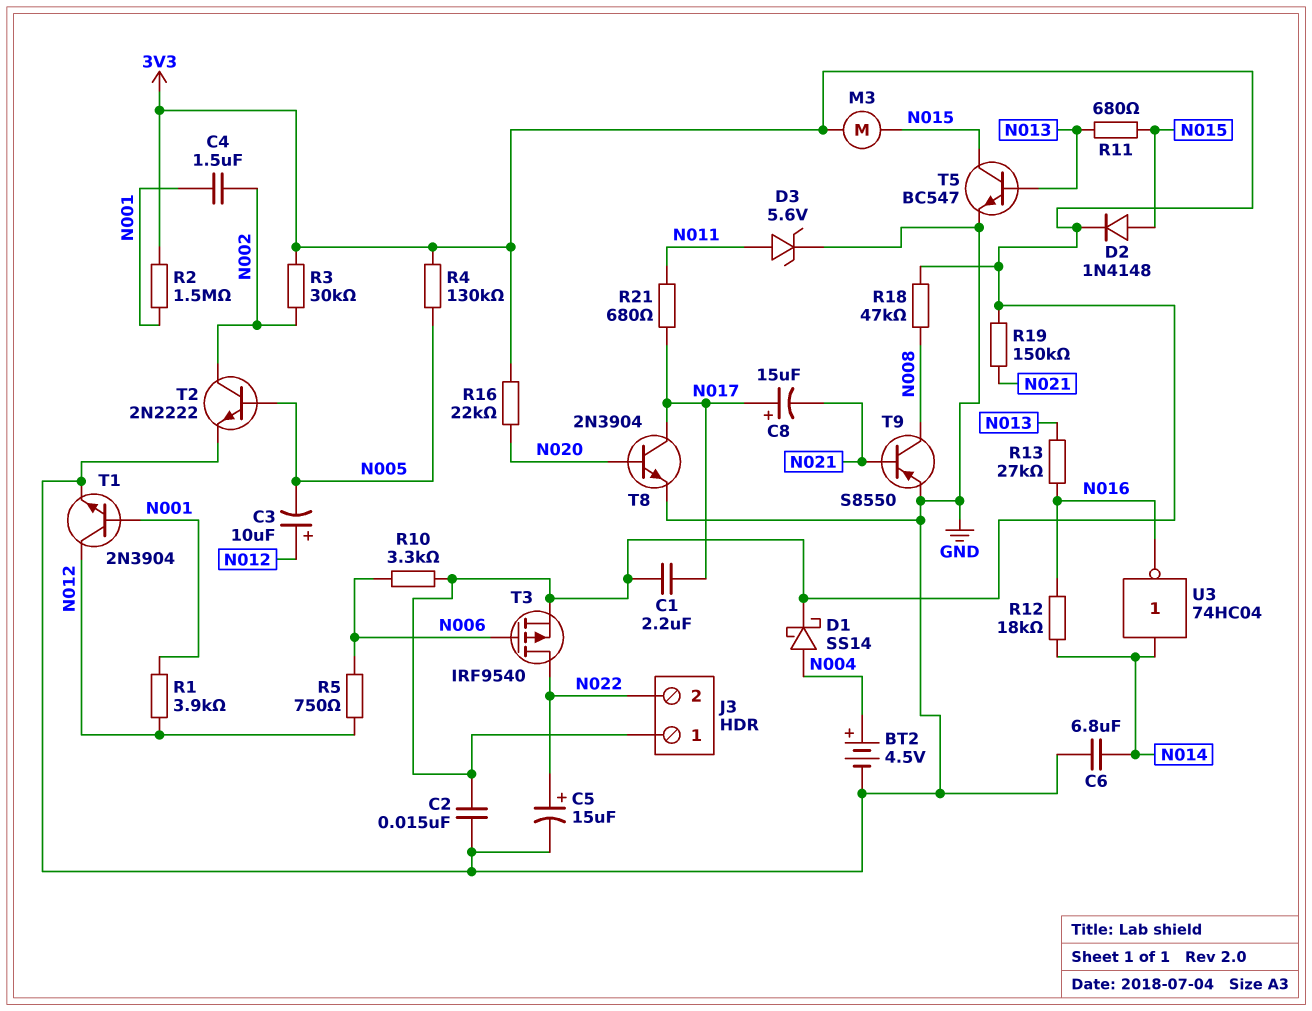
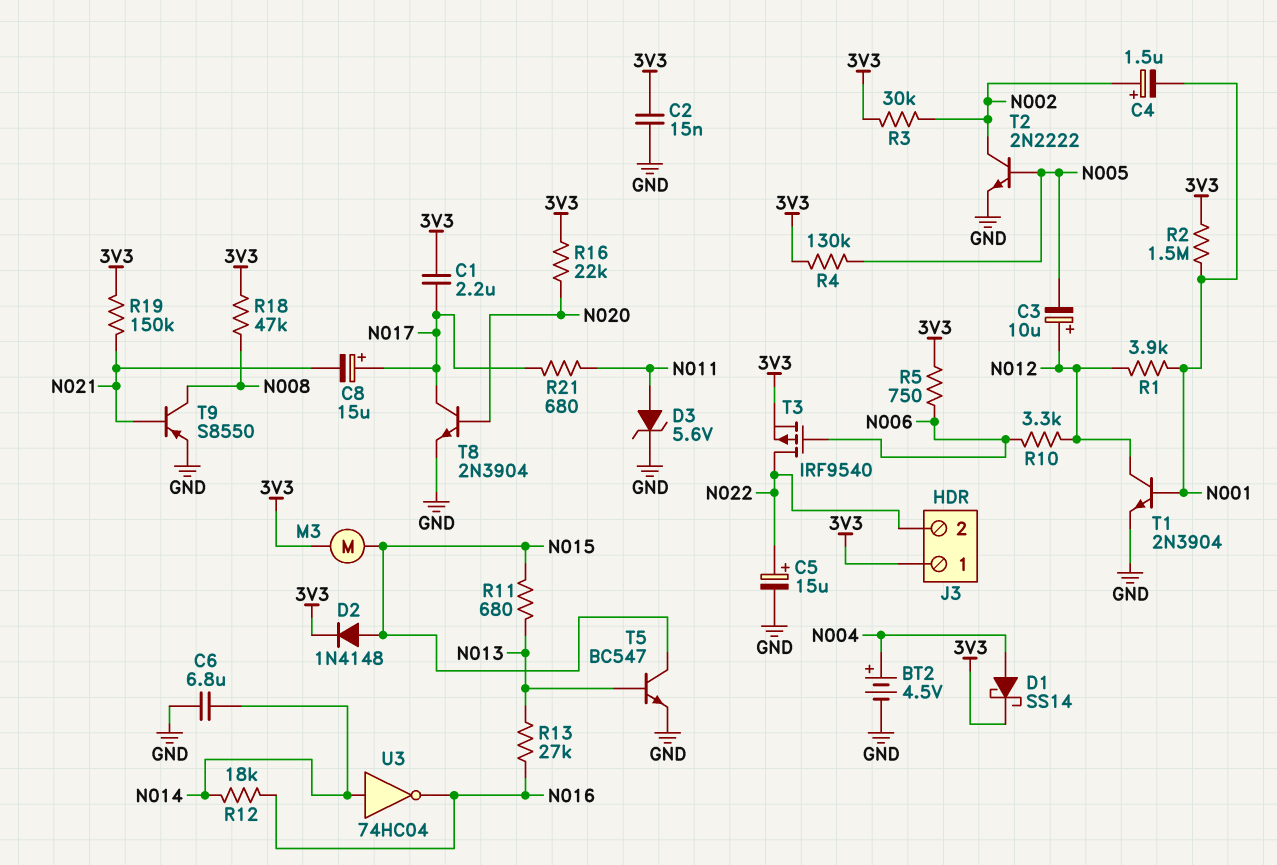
C4: 1.5uF (N001, N002) -> 1.5uF (plus N002, minus N001)
R5: 750 (N006, N012) -> 750 (3V3, N006)
R10: 3.3k (3V3, N006) -> 3.3k (N006, N012)

